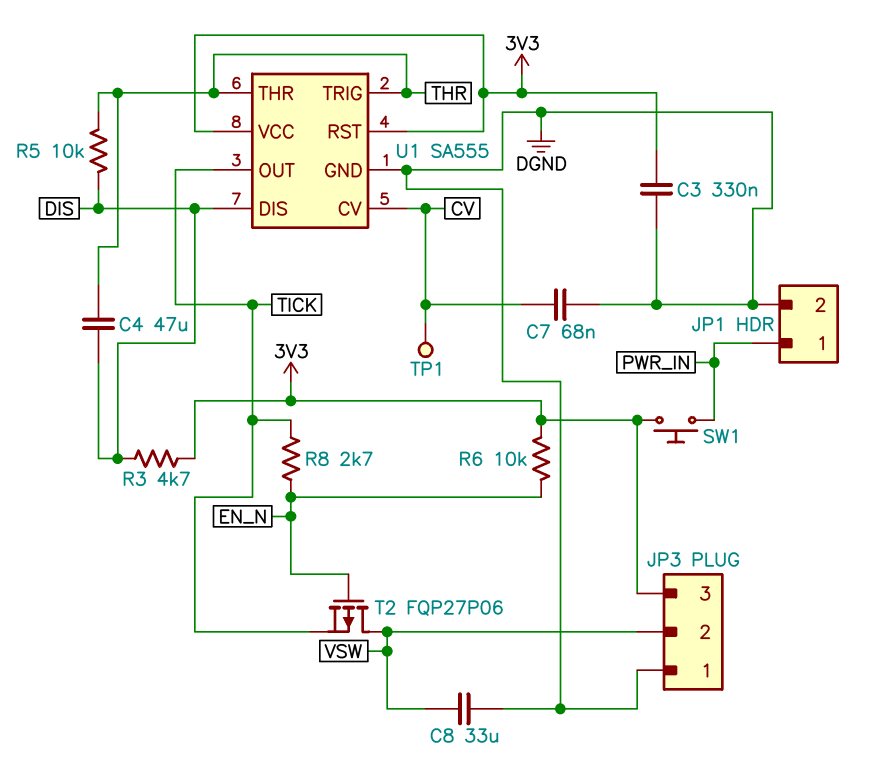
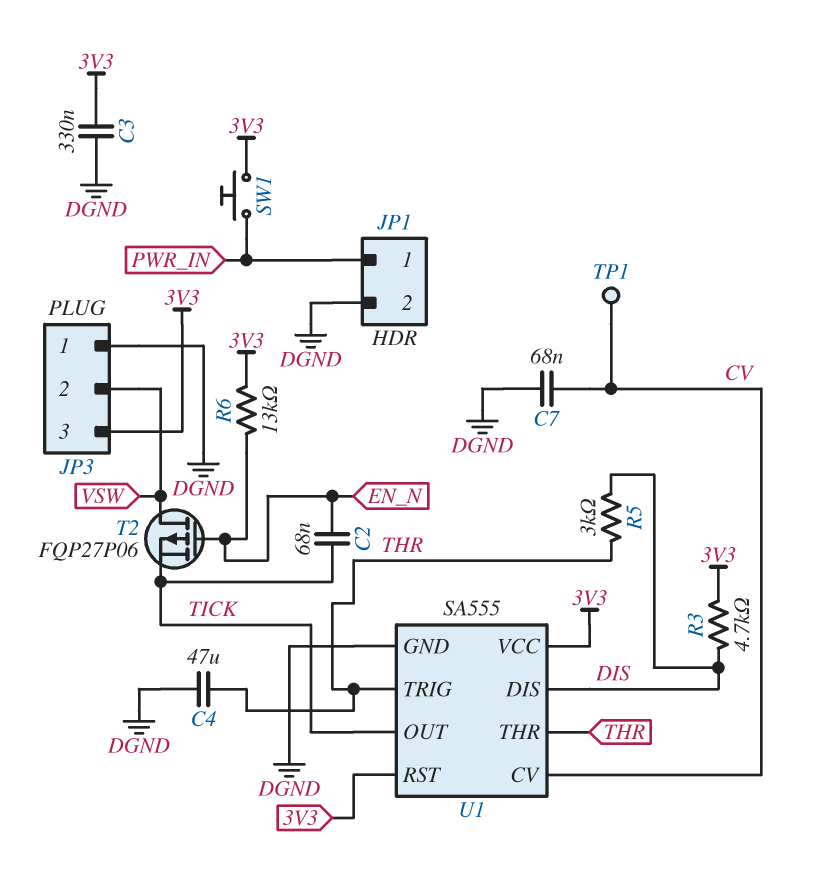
C2: none -> 68nF (EN_N, TICK)
C4: 47uF (DIS, THR) -> 47uF (DGND, THR)
C8: 33uF (DGND, VSW) -> none
R5: 10k (DIS, THR) -> 3k (DIS, THR)
R6: 10k (3V3, EN_N) -> 13k (3V3, EN_N)
R8: 2.7k (EN_N, TICK) -> none

